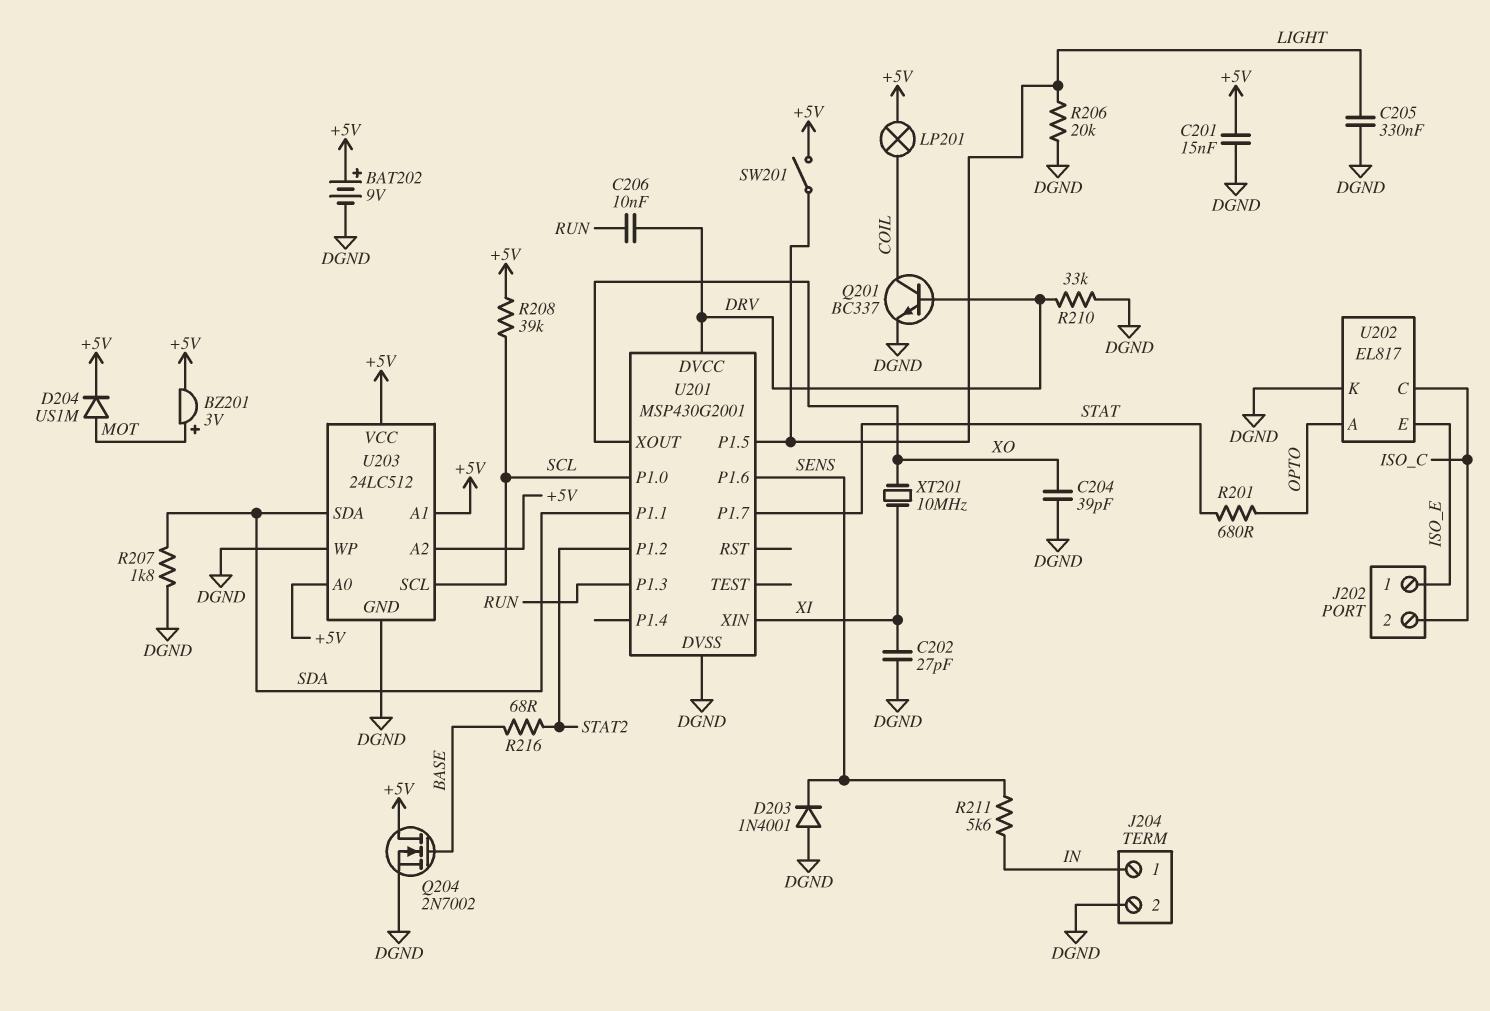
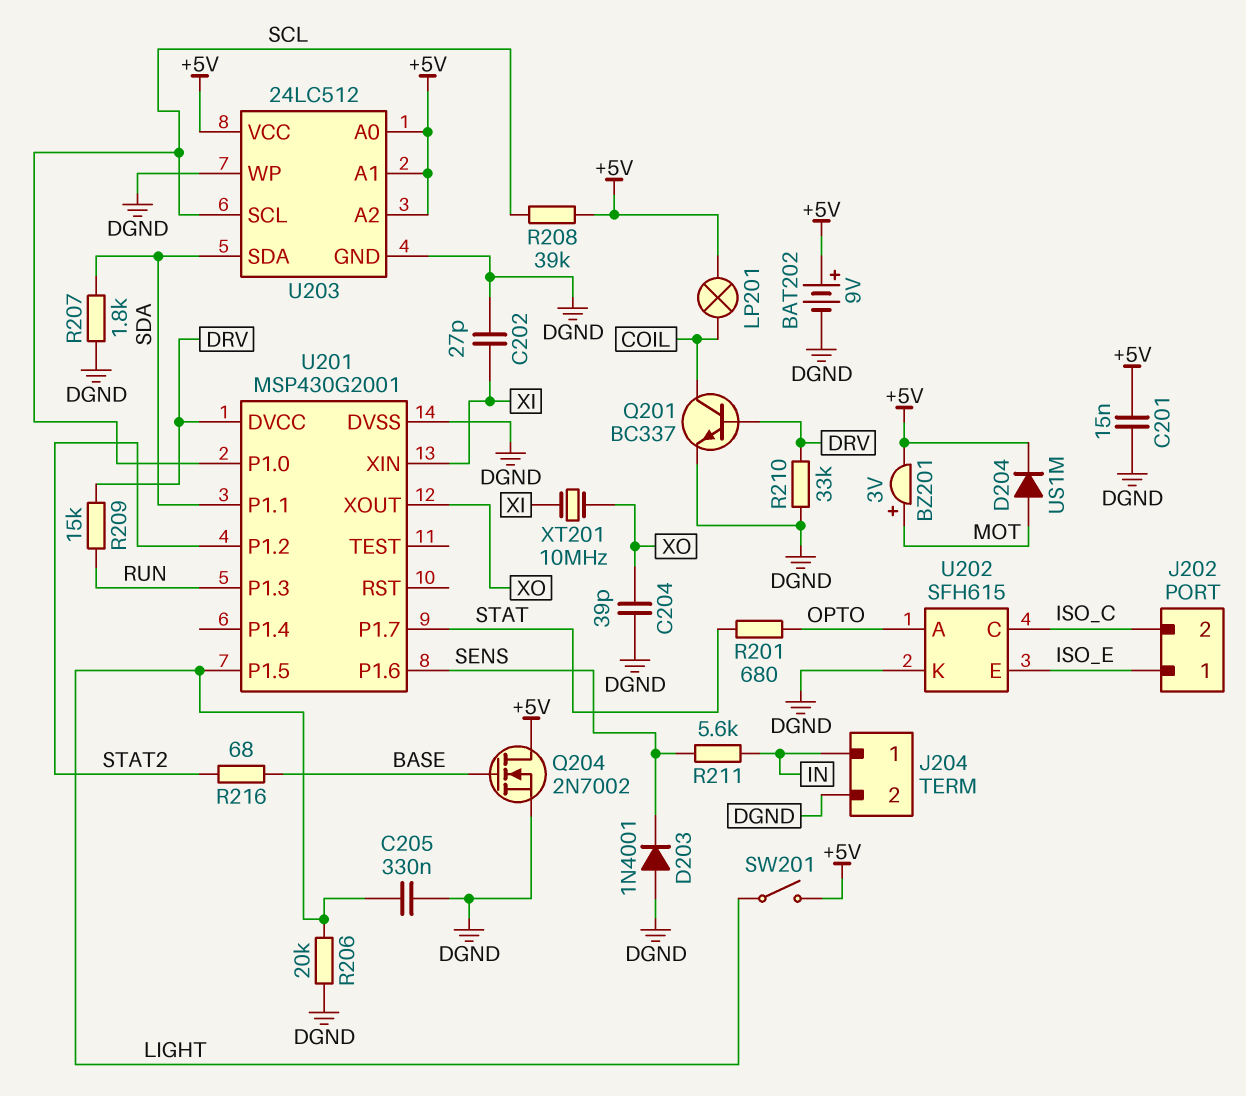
C206: 10nF (DRV, RUN) -> none
R209: none -> 15k (DRV, RUN)
U202: EL817 -> SFH615

